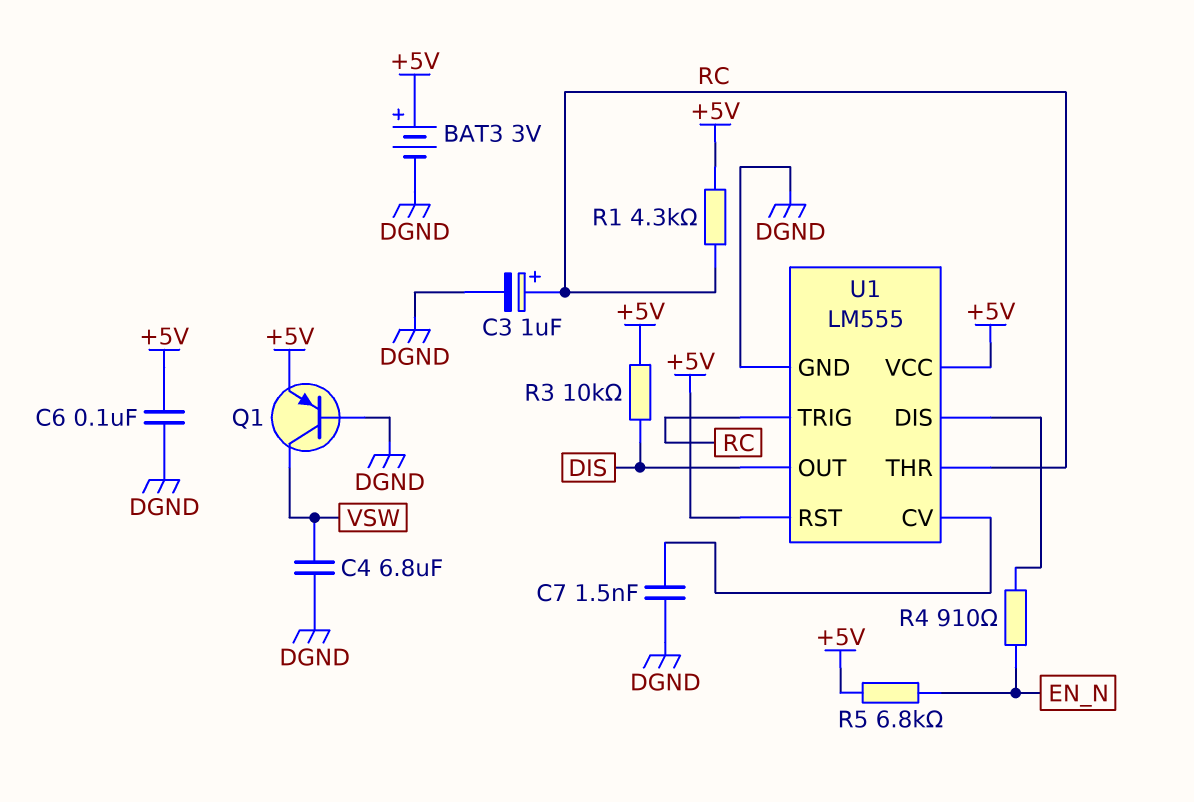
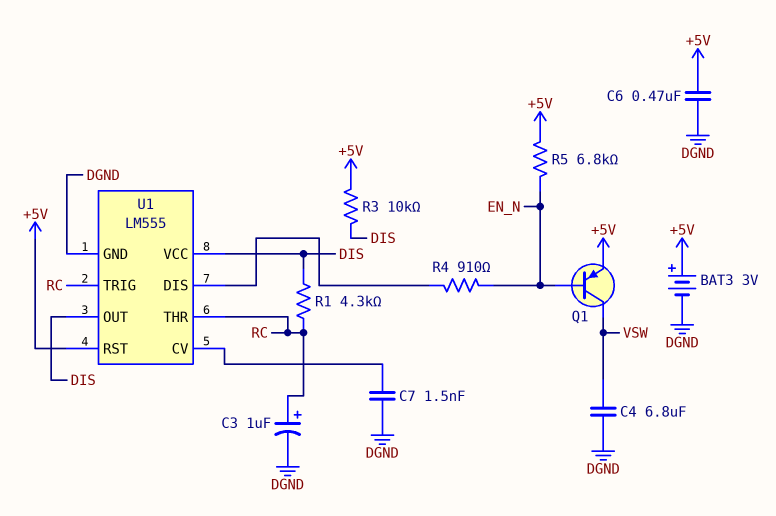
C6: 100nF (+5V, DGND) -> 470nF (+5V, DGND)
Q1: PNP (B DGND, C VSW, E +5V) -> PNP (B EN_N, C VSW, E +5V)
R1: 4.3k (+5V, RC) -> 4.3k (DIS, RC)
U1 pin VCC: +5V -> DIS

